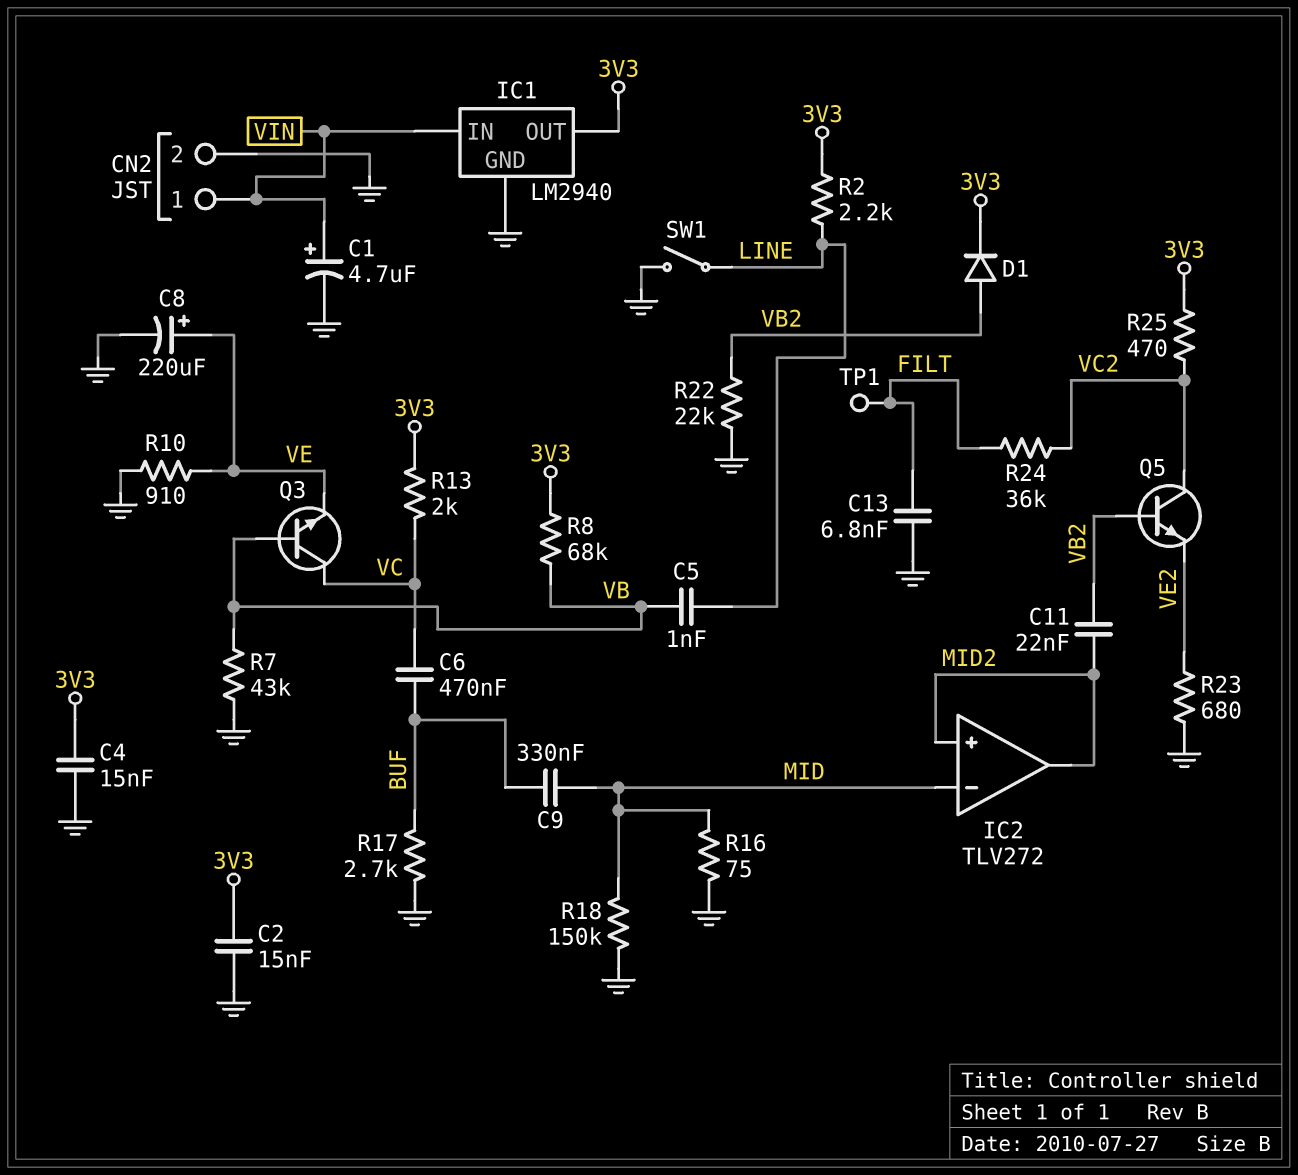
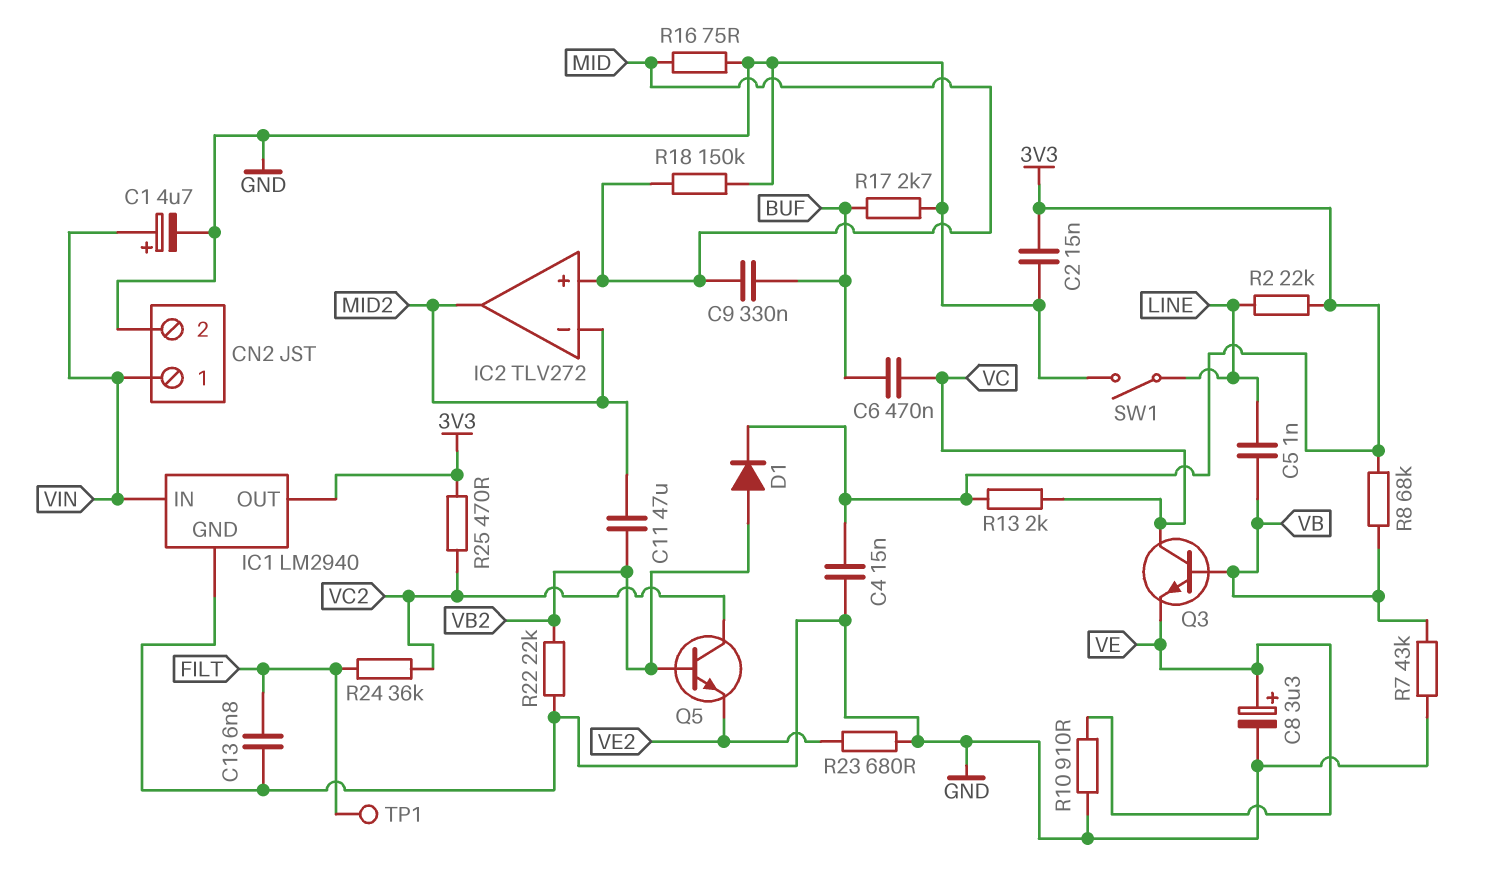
C8: 220uF (plus VE, minus GND) -> 3.3uF (plus VE, minus GND)
C11: 22nF (MID2, VB2) -> 47uF (MID2, VB2)
IC2 pin in+: MID2 -> MID
IC2 pin in-: MID -> MID2
R2: 2.2k (3V3, LINE) -> 22k (3V3, LINE)

